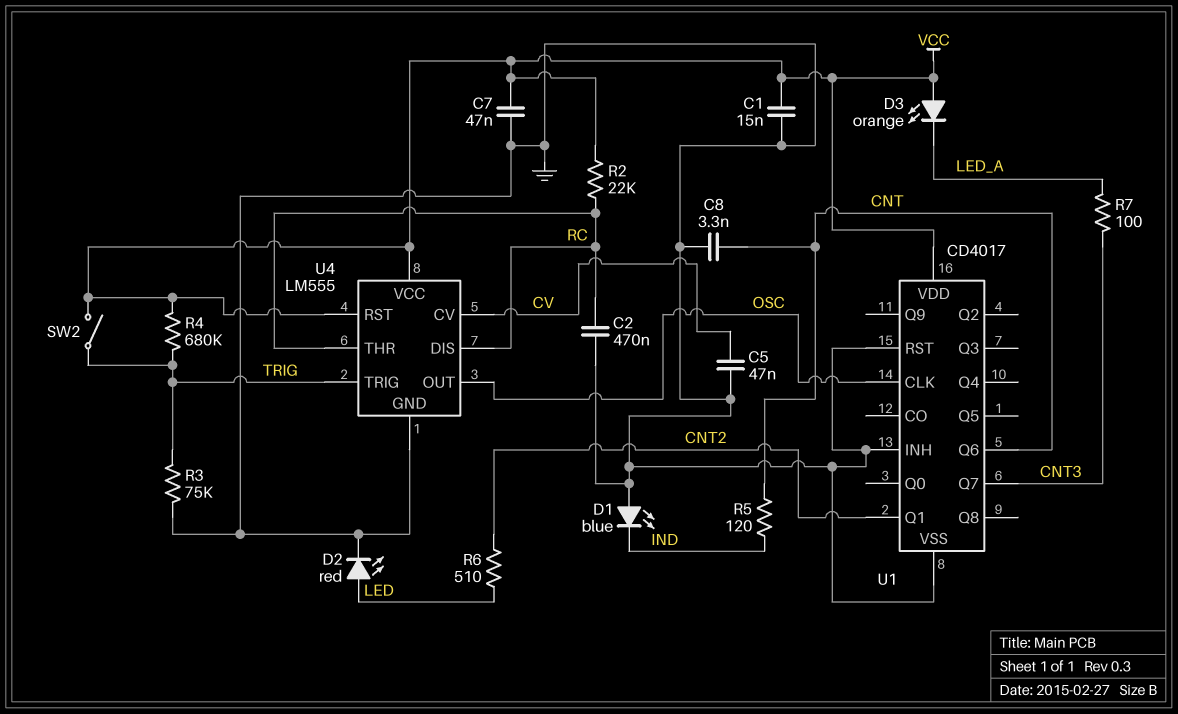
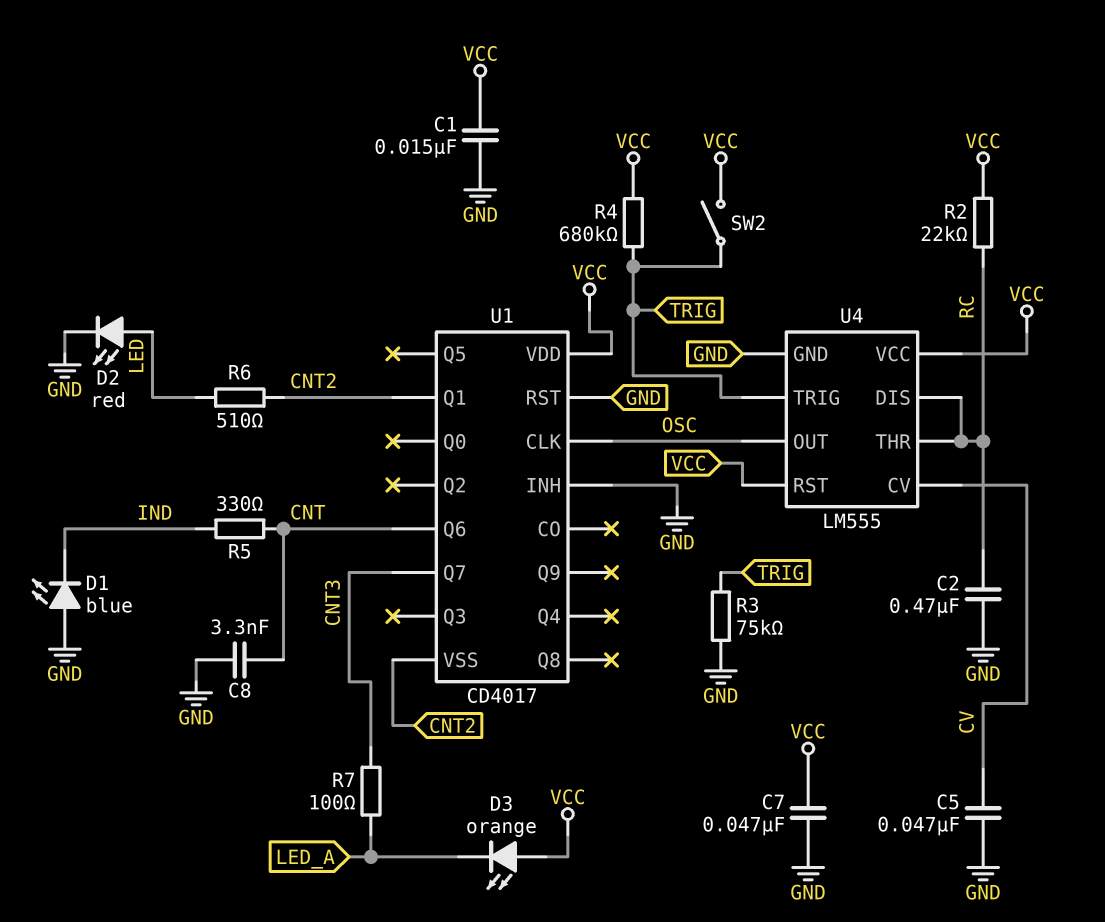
R5: 120 (CNT, IND) -> 330 (CNT, IND)
U1 pin VSS: GND -> CNT2

